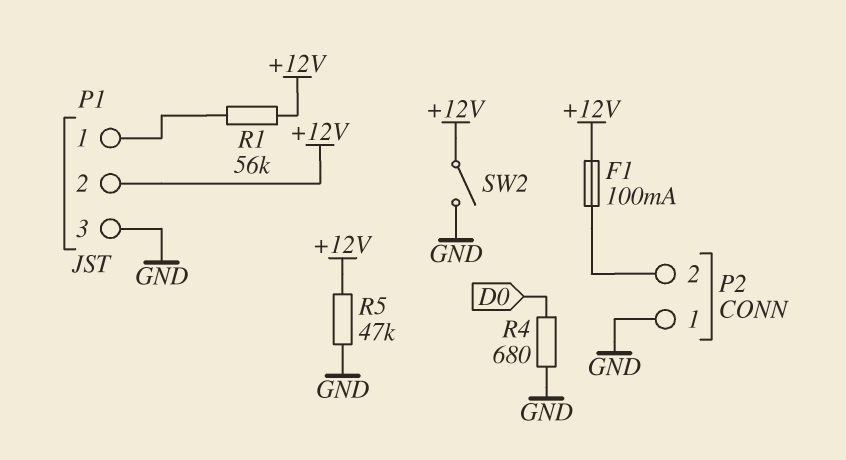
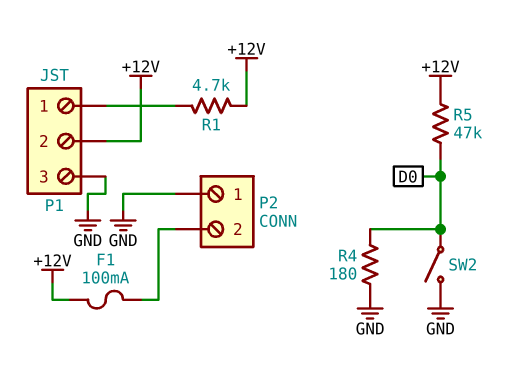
R1: 56k (+12V, P1/1) -> 4.7k (+12V, P1/1)
R4: 680 (D0, GND) -> 180 (D0, GND)
R5: 47k (+12V, GND) -> 47k (+12V, D0)
SW2: switch (+12V, GND) -> switch (D0, GND)

